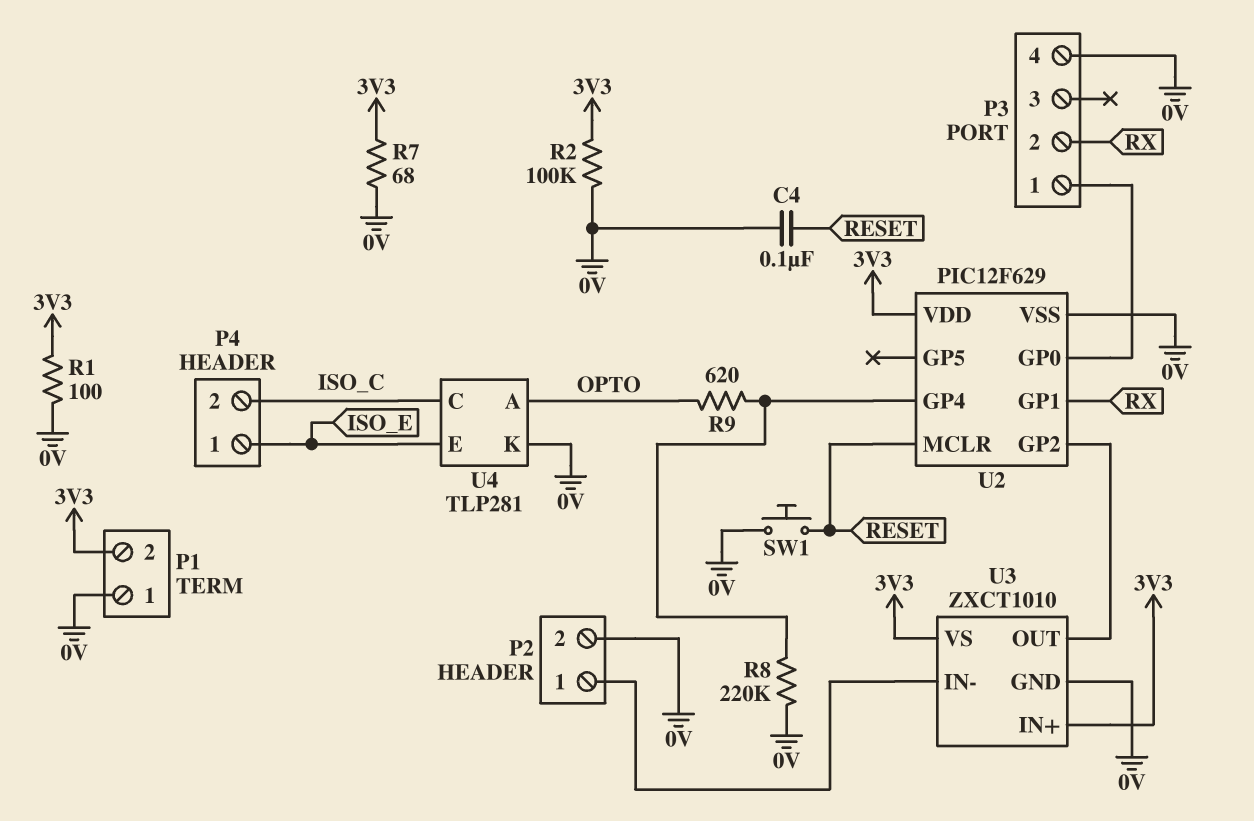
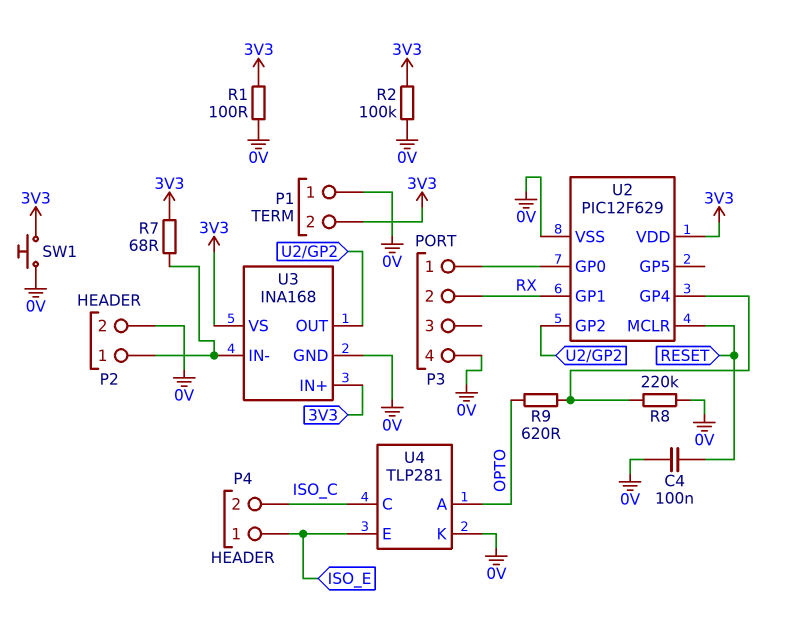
R7: 68 (0V, 3V3) -> 68 (3V3, P2/1)
SW1: button (0V, RESET) -> button (0V, 3V3)
U3: ZXCT1010 -> INA168

